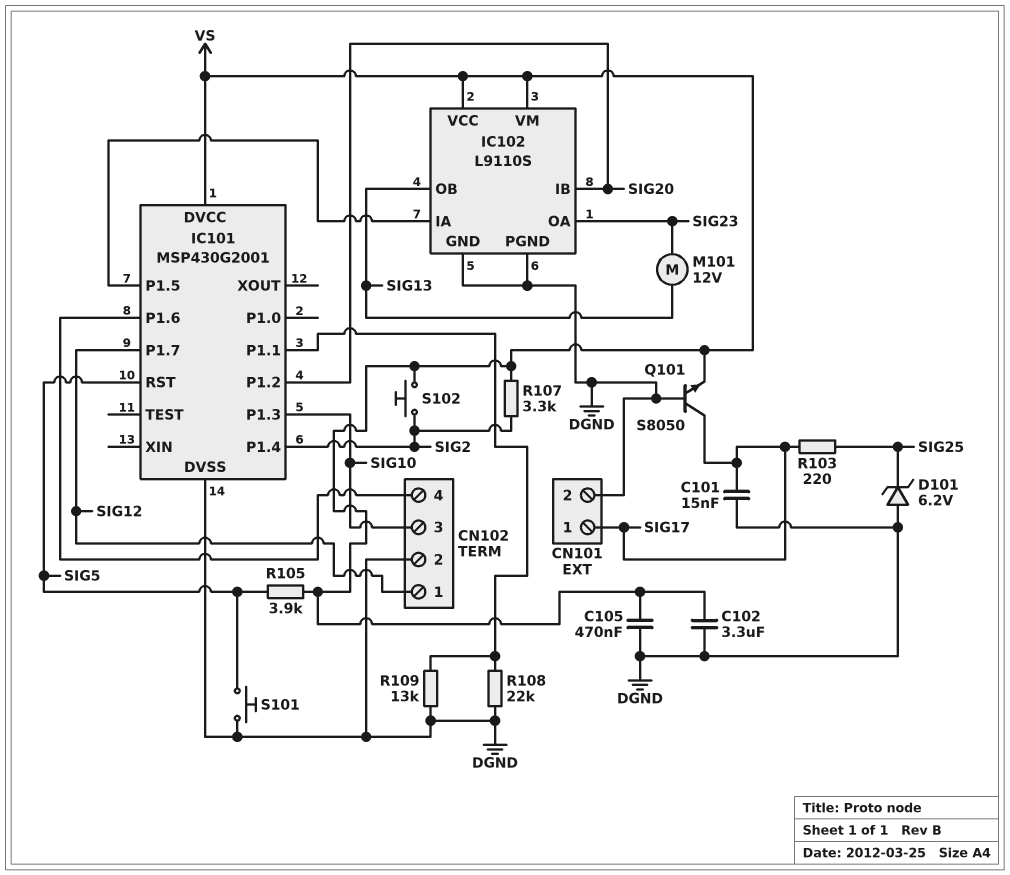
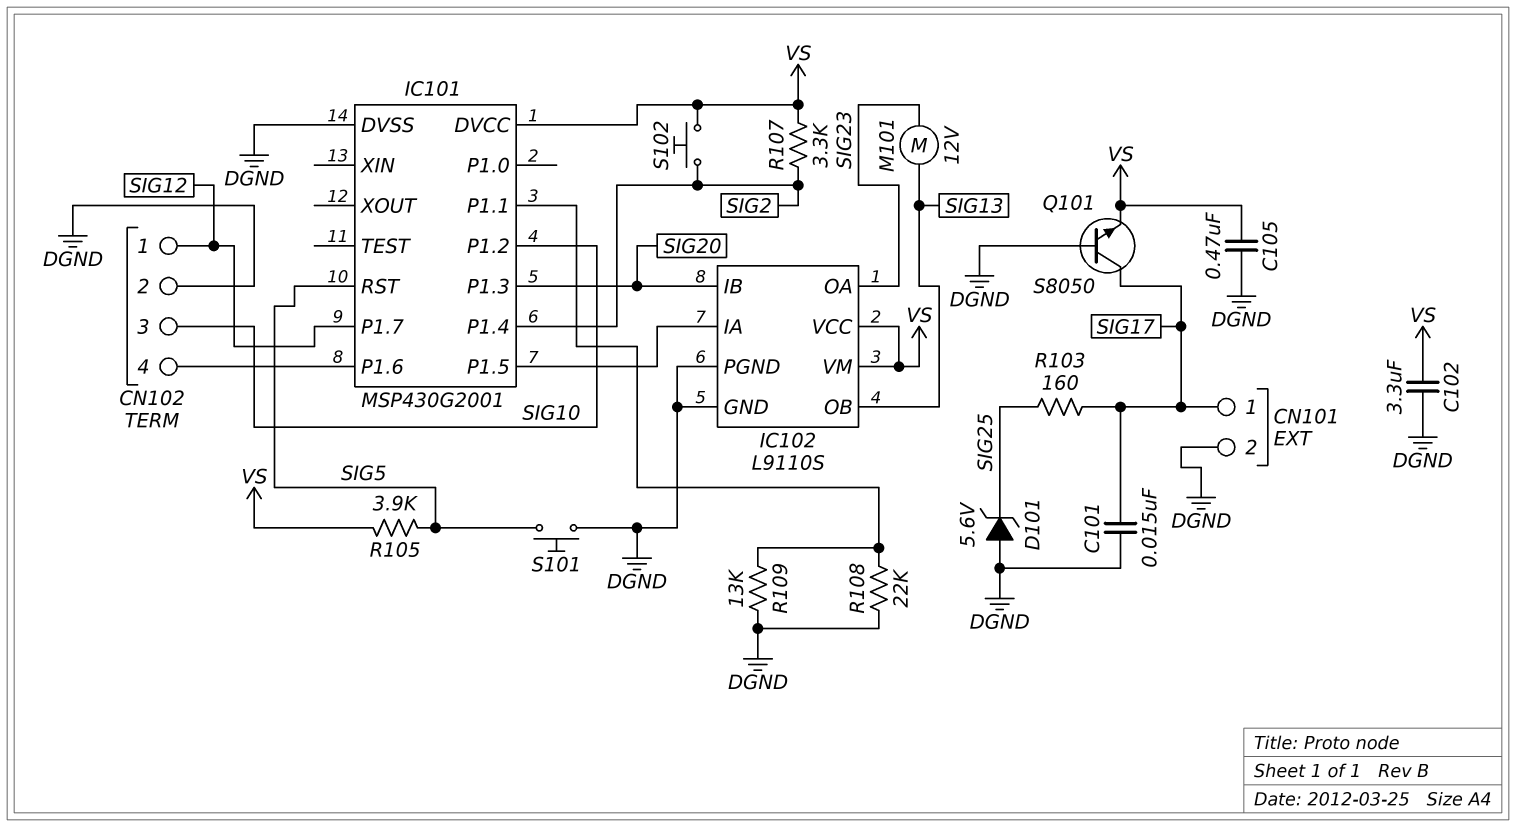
D101: zener 6.2V (A DGND, K SIG25) -> zener 5.6V (A DGND, K SIG25)
IC101 pin P1.2: SIG20 -> SIG10
IC101 pin P1.3: SIG10 -> SIG20
R103: 220 (SIG17, SIG25) -> 160 (SIG17, SIG25)

